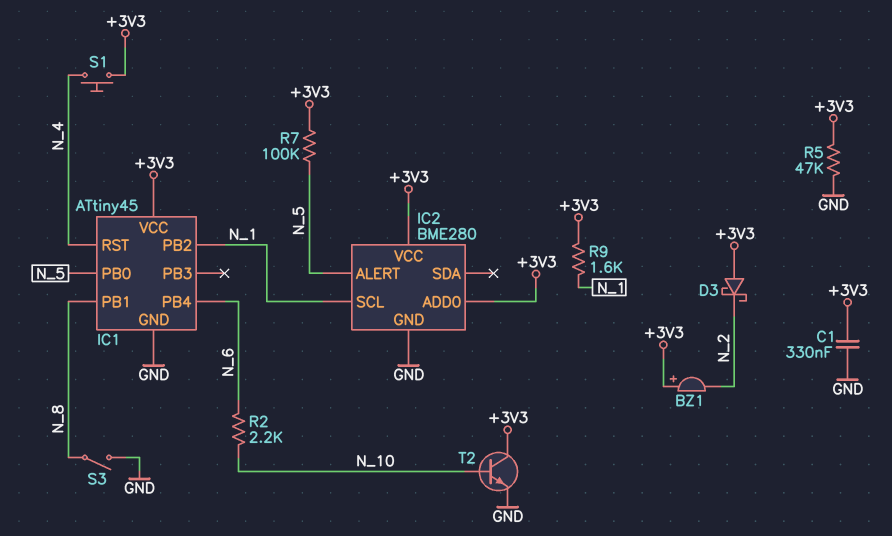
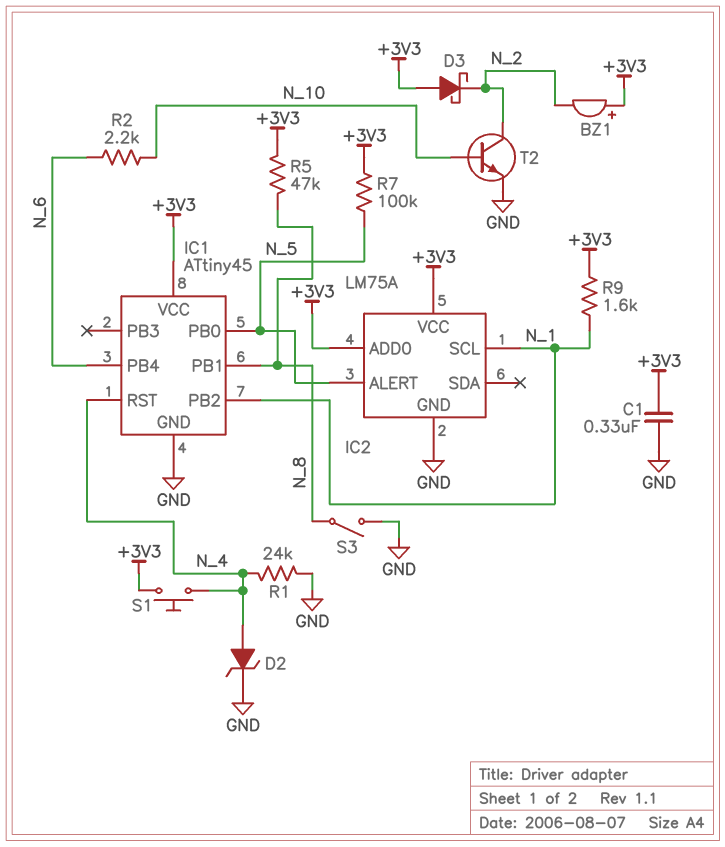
D2: none -> zener (A N_4, K GND)
IC2: BME280 -> LM75A
R1: none -> 24k (GND, N_4)
R5: 47k (+3V3, GND) -> 47k (+3V3, N_8)
T2: NPN (B N_10, C +3V3, E GND) -> NPN (B N_10, C N_2, E GND)

